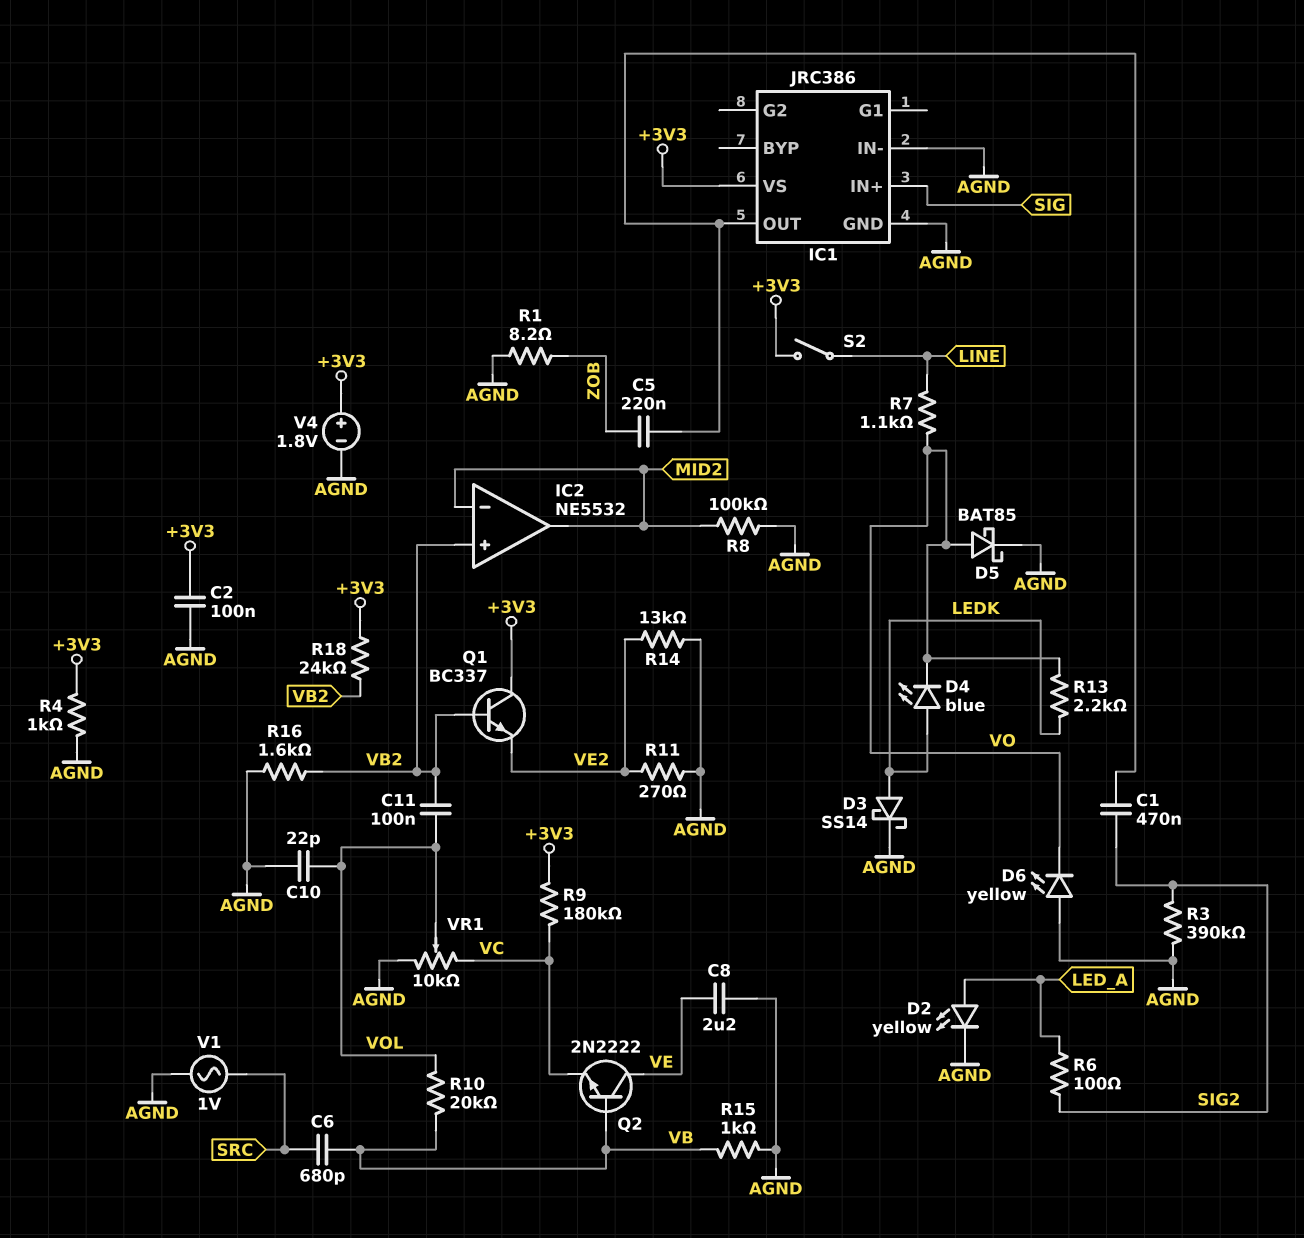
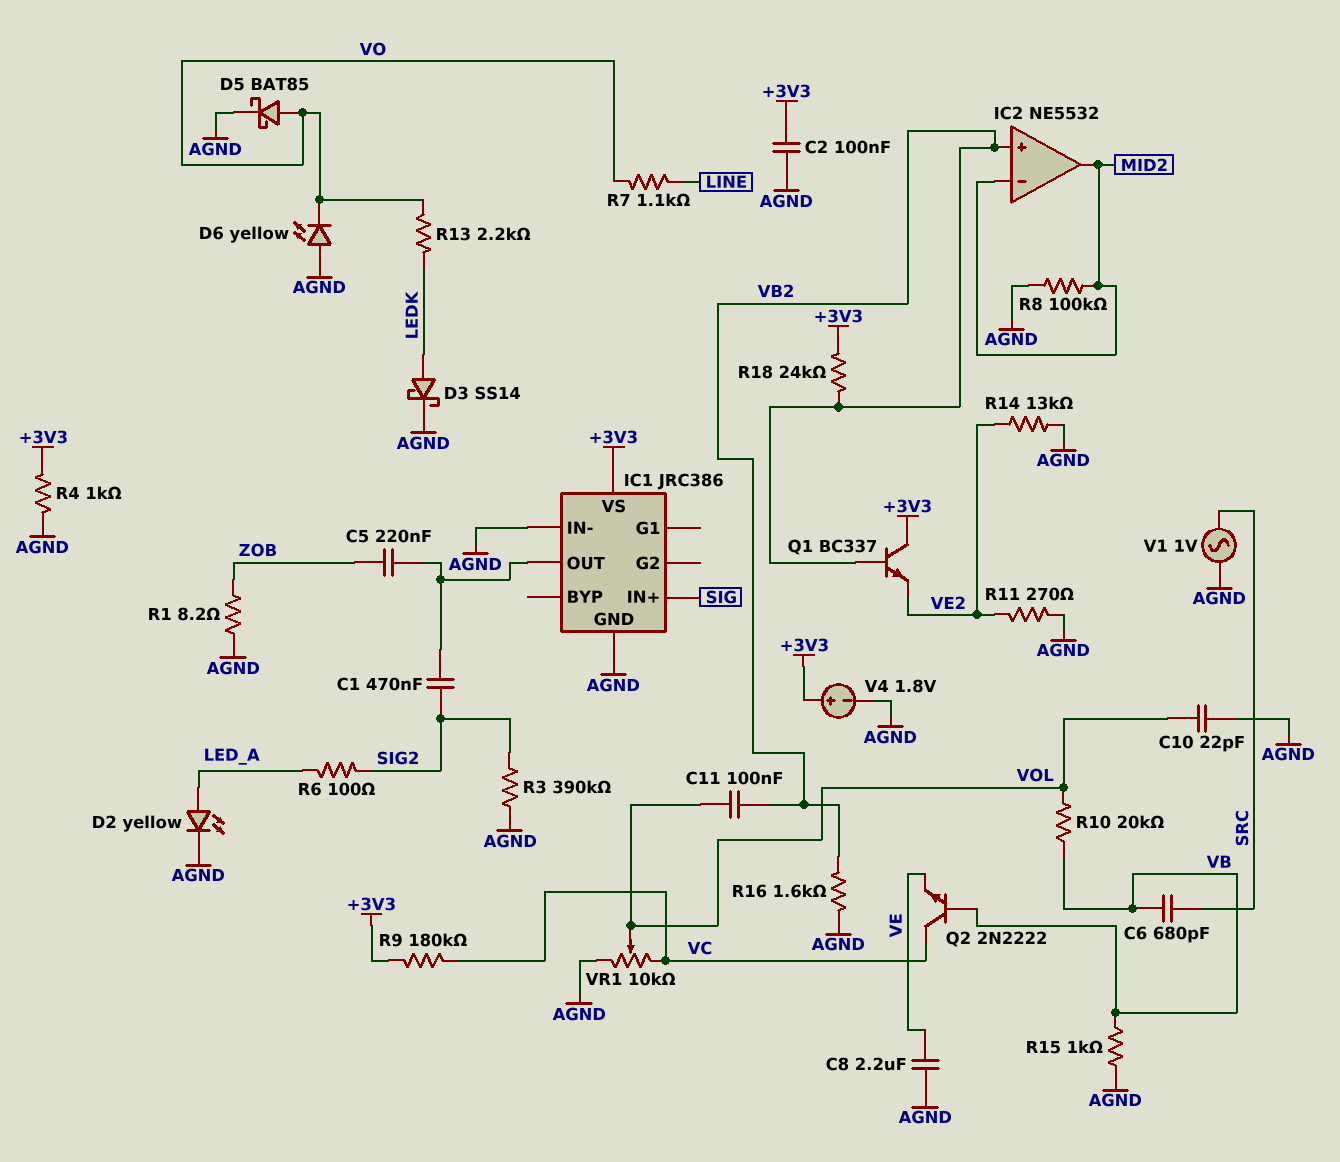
D4: LED blue (A LEDK, K VO) -> none
Q2: NPN 2N2222 (B VB, C VE, E VC) -> NPN 2N2222 (B VB, C VC, E VE)
S2: switch (+3V3, LINE) -> none

